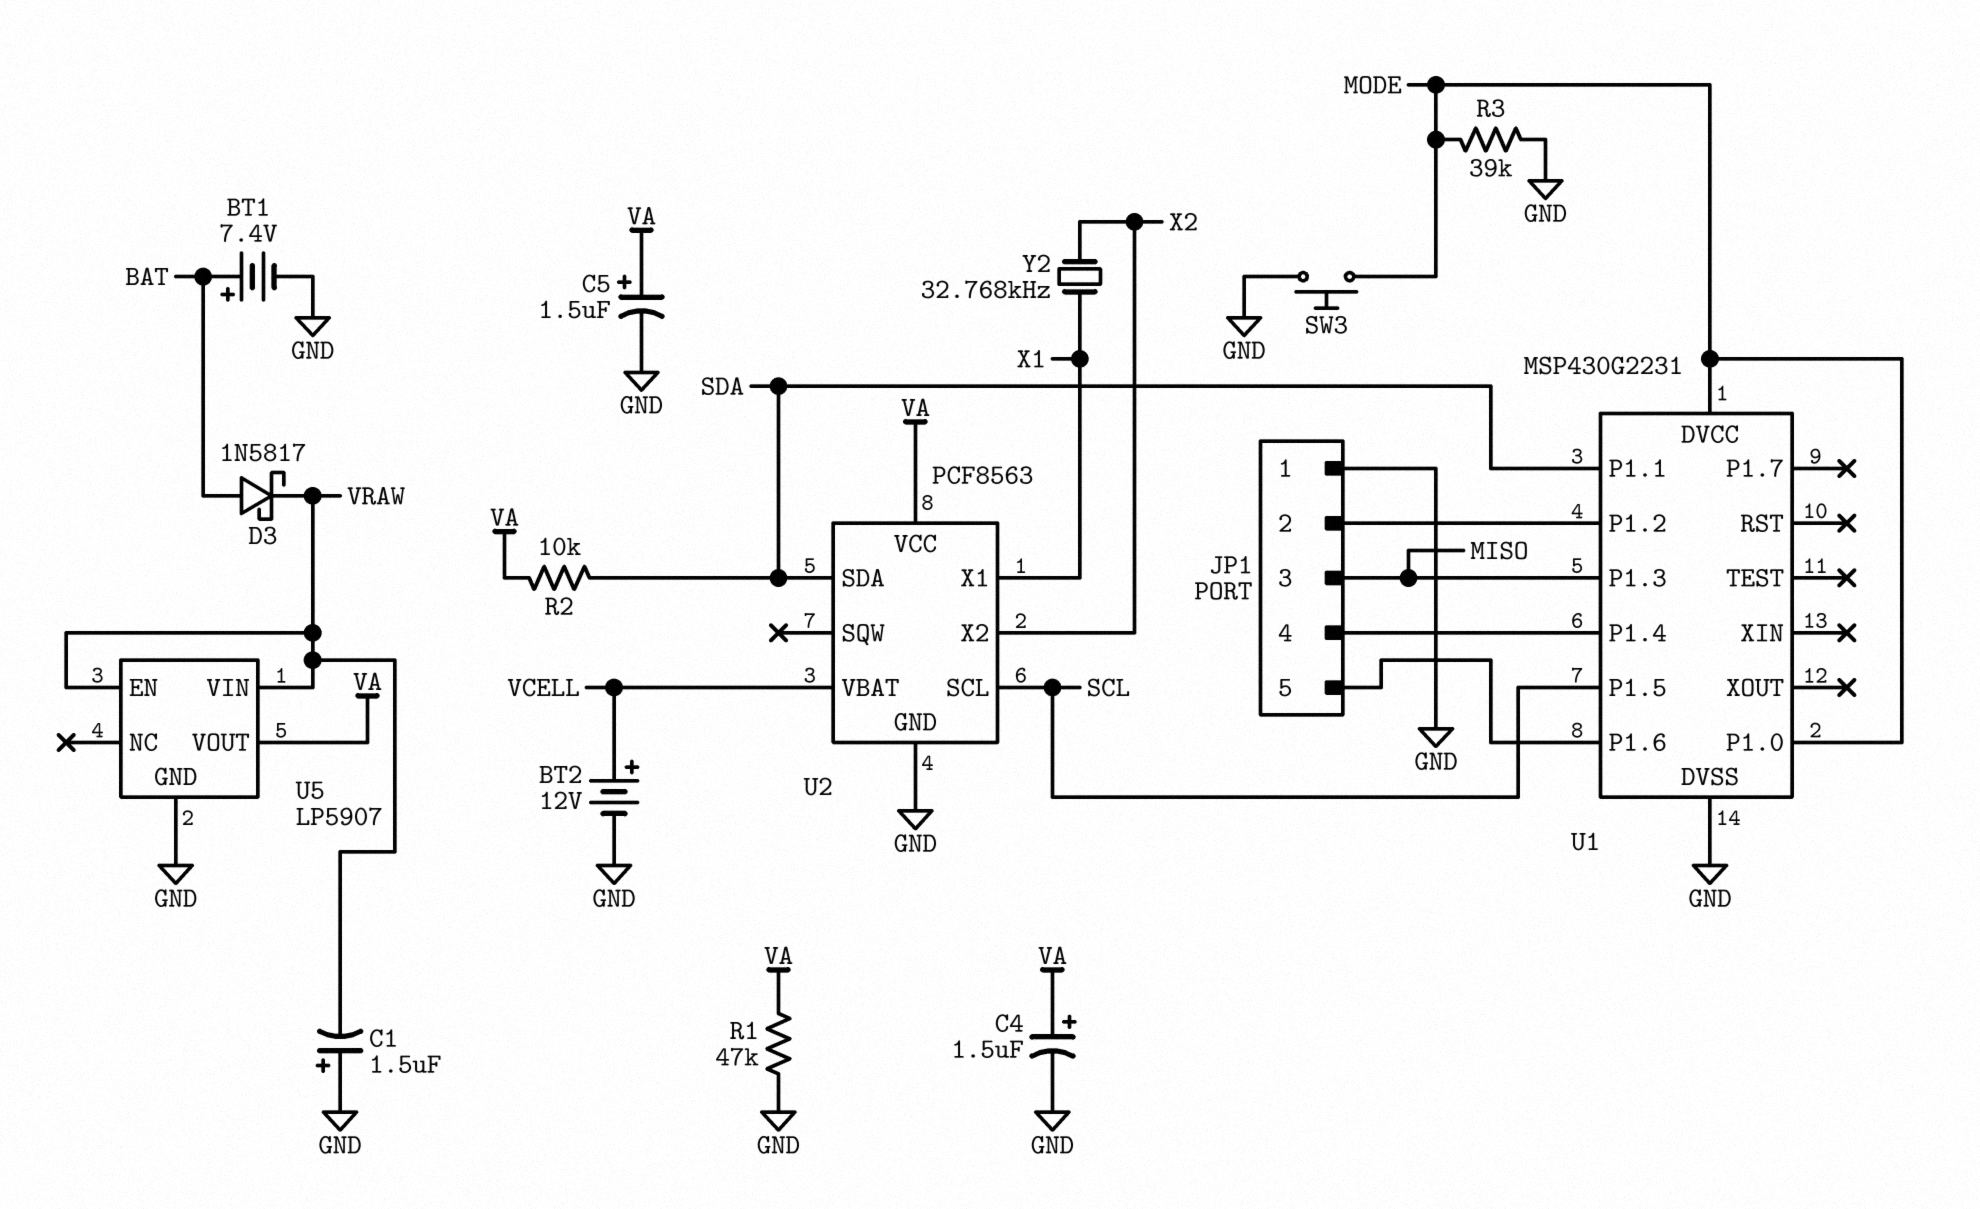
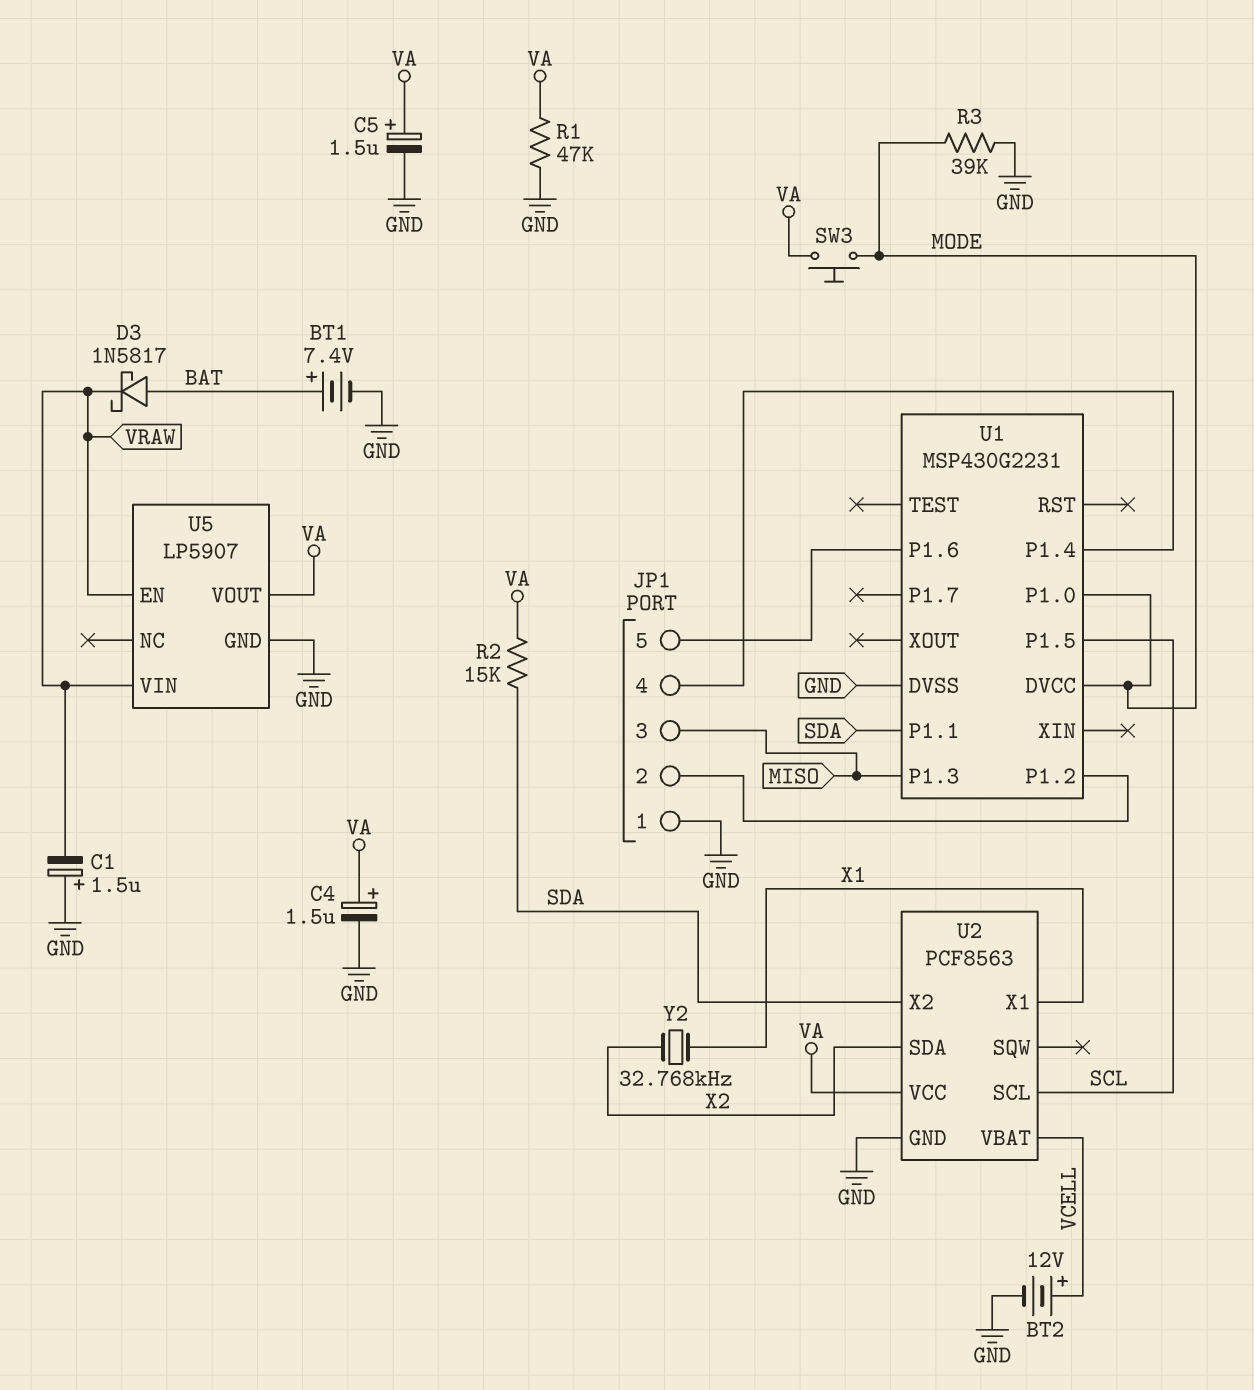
R2: 10k (SDA, VA) -> 15k (SDA, VA)
SW3: button (GND, MODE) -> button (MODE, VA)
U2 pin SDA: SDA -> X2
U2 pin X2: X2 -> SDA

